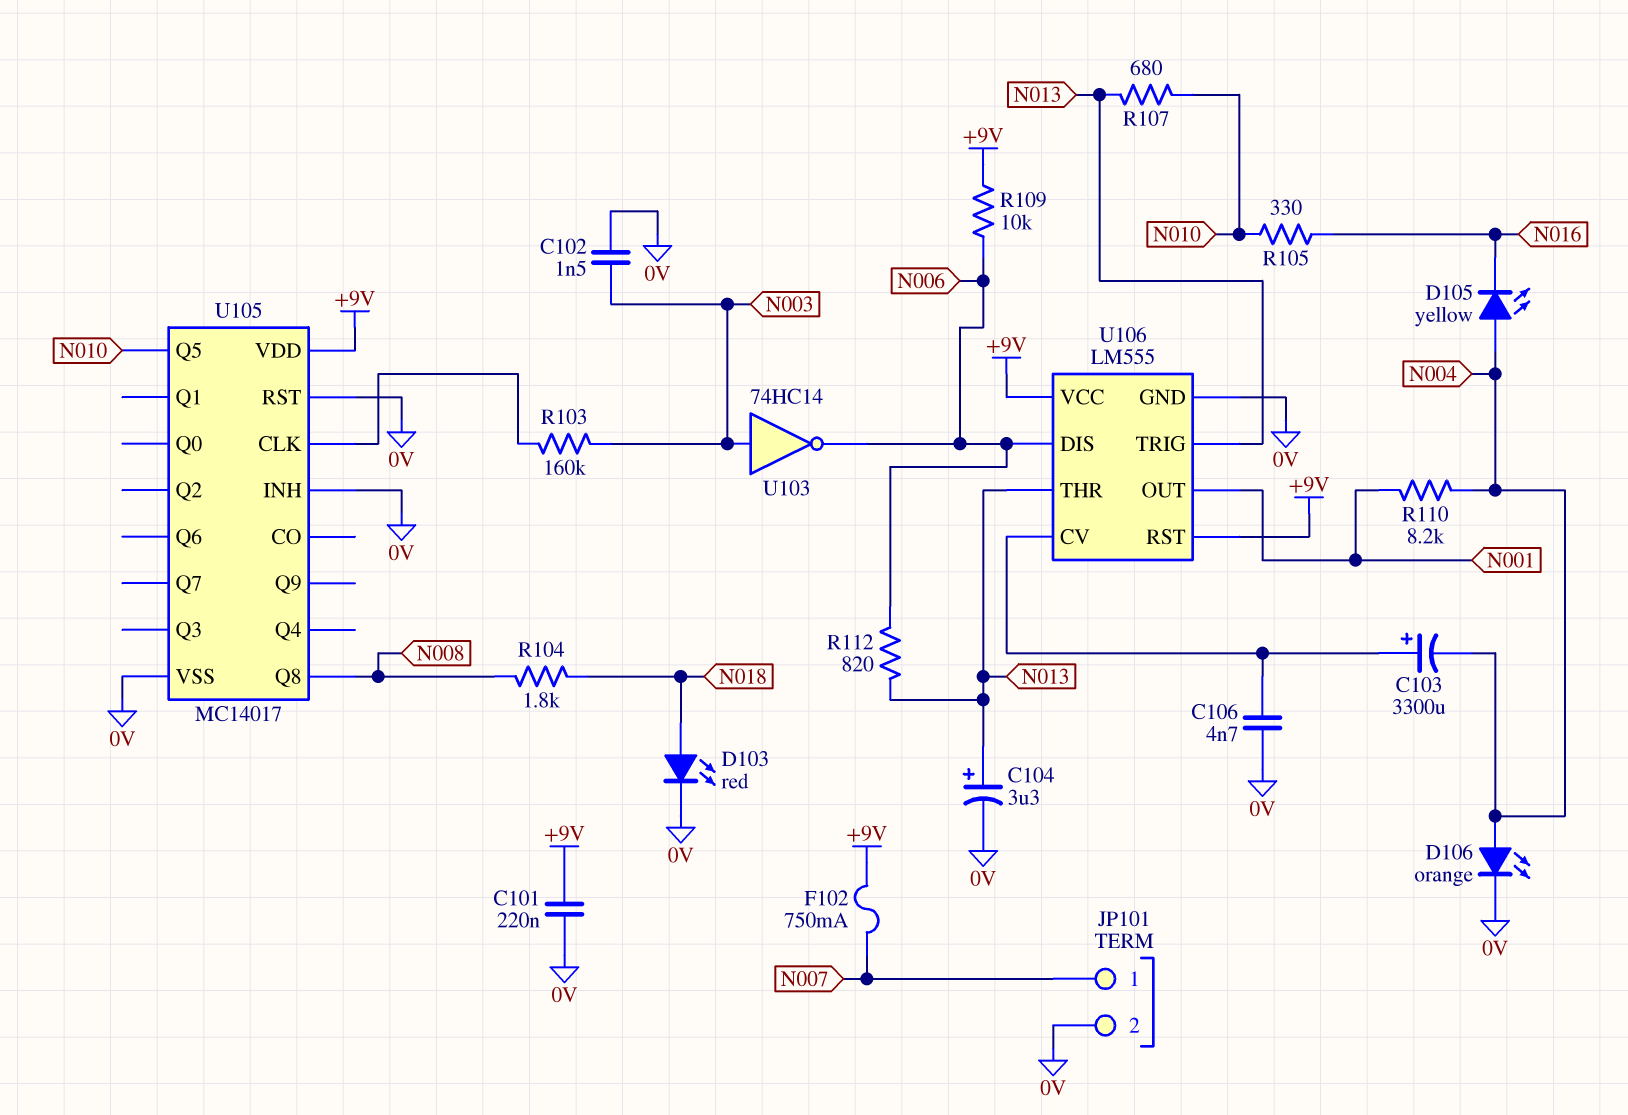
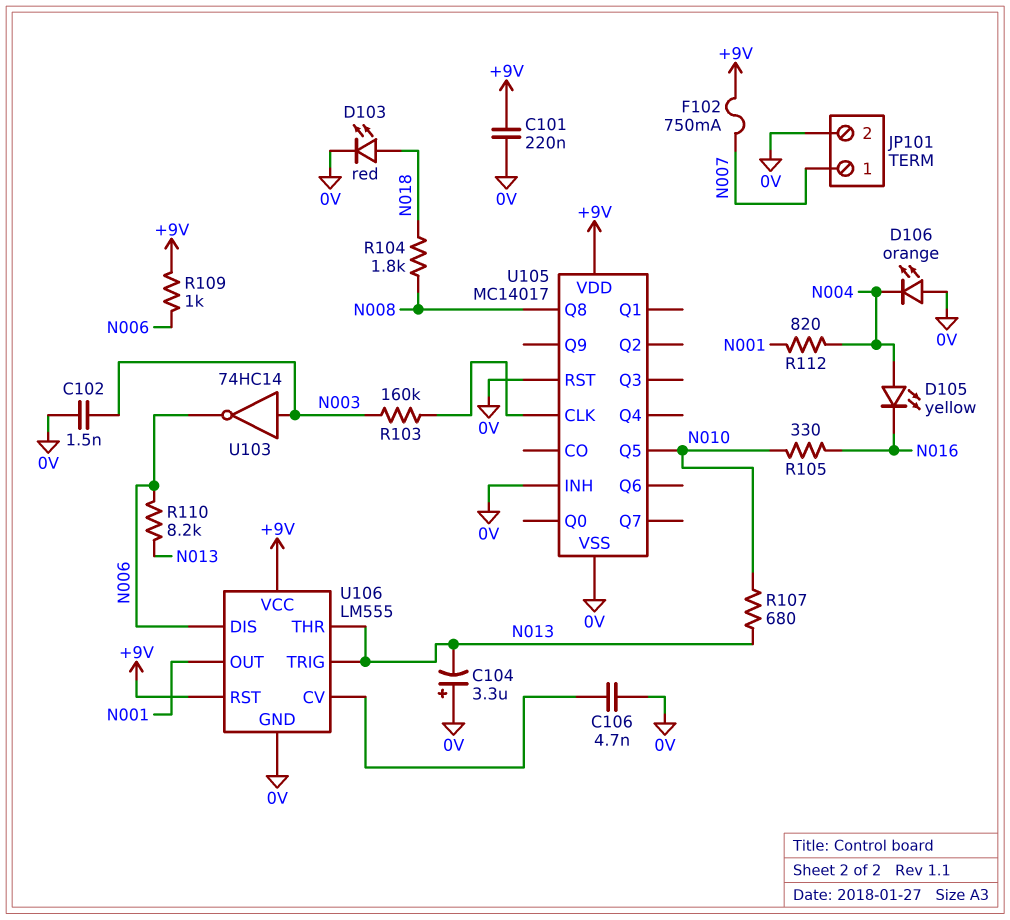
C103: 3300uF (plus U106/CV, minus N004) -> none
C104: 3.3uF (plus N013, minus 0V) -> 3.3uF (plus 0V, minus N013)
D106: LED orange (A N004, K 0V) -> LED orange (A 0V, K N004)
R109: 10k (+9V, N006) -> 1k (+9V, N006)
R110: 8.2k (N001, N004) -> 8.2k (N006, N013)
R112: 820 (N006, N013) -> 820 (N001, N004)

